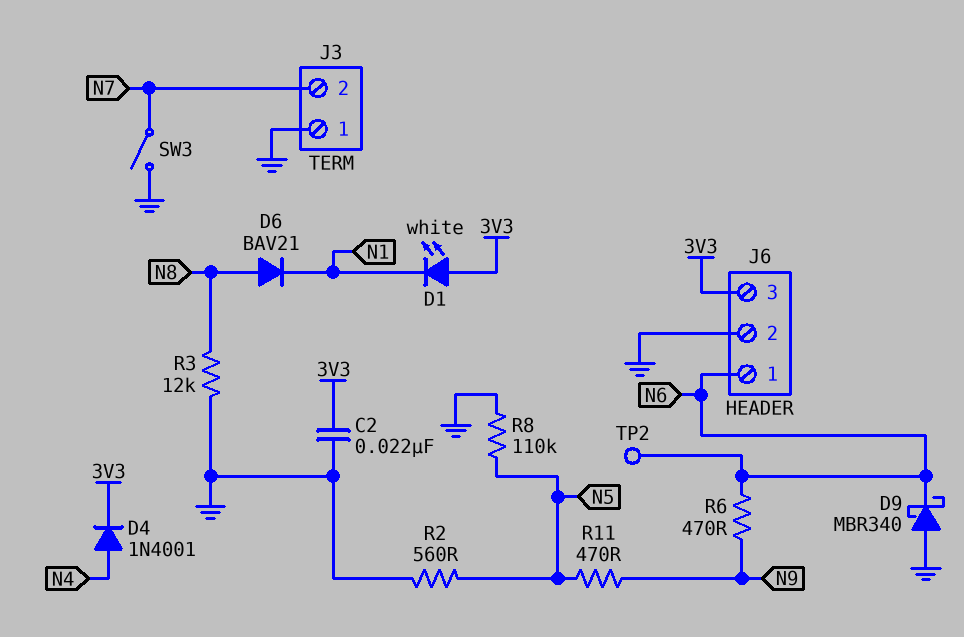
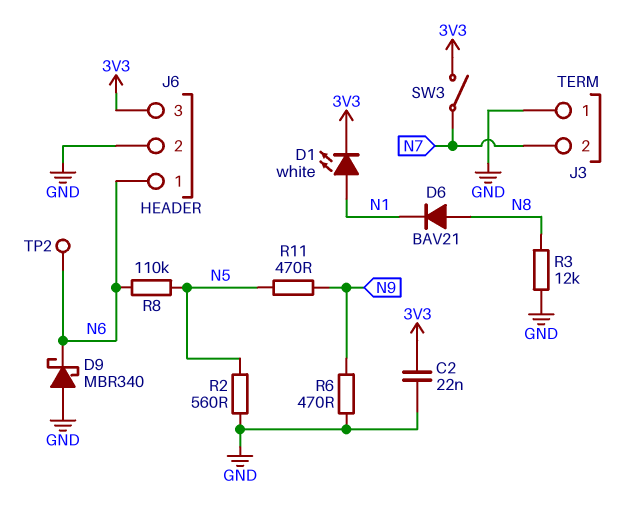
D1: LED white (A 3V3, K N1) -> LED white (A N1, K 3V3)
D4: diode 1N4001 (A N4, K 3V3) -> none
R6: 470 (N6, N9) -> 470 (GND, N9)
R8: 110k (GND, N5) -> 110k (N5, N6)
SW3: switch (GND, N7) -> switch (3V3, N7)

